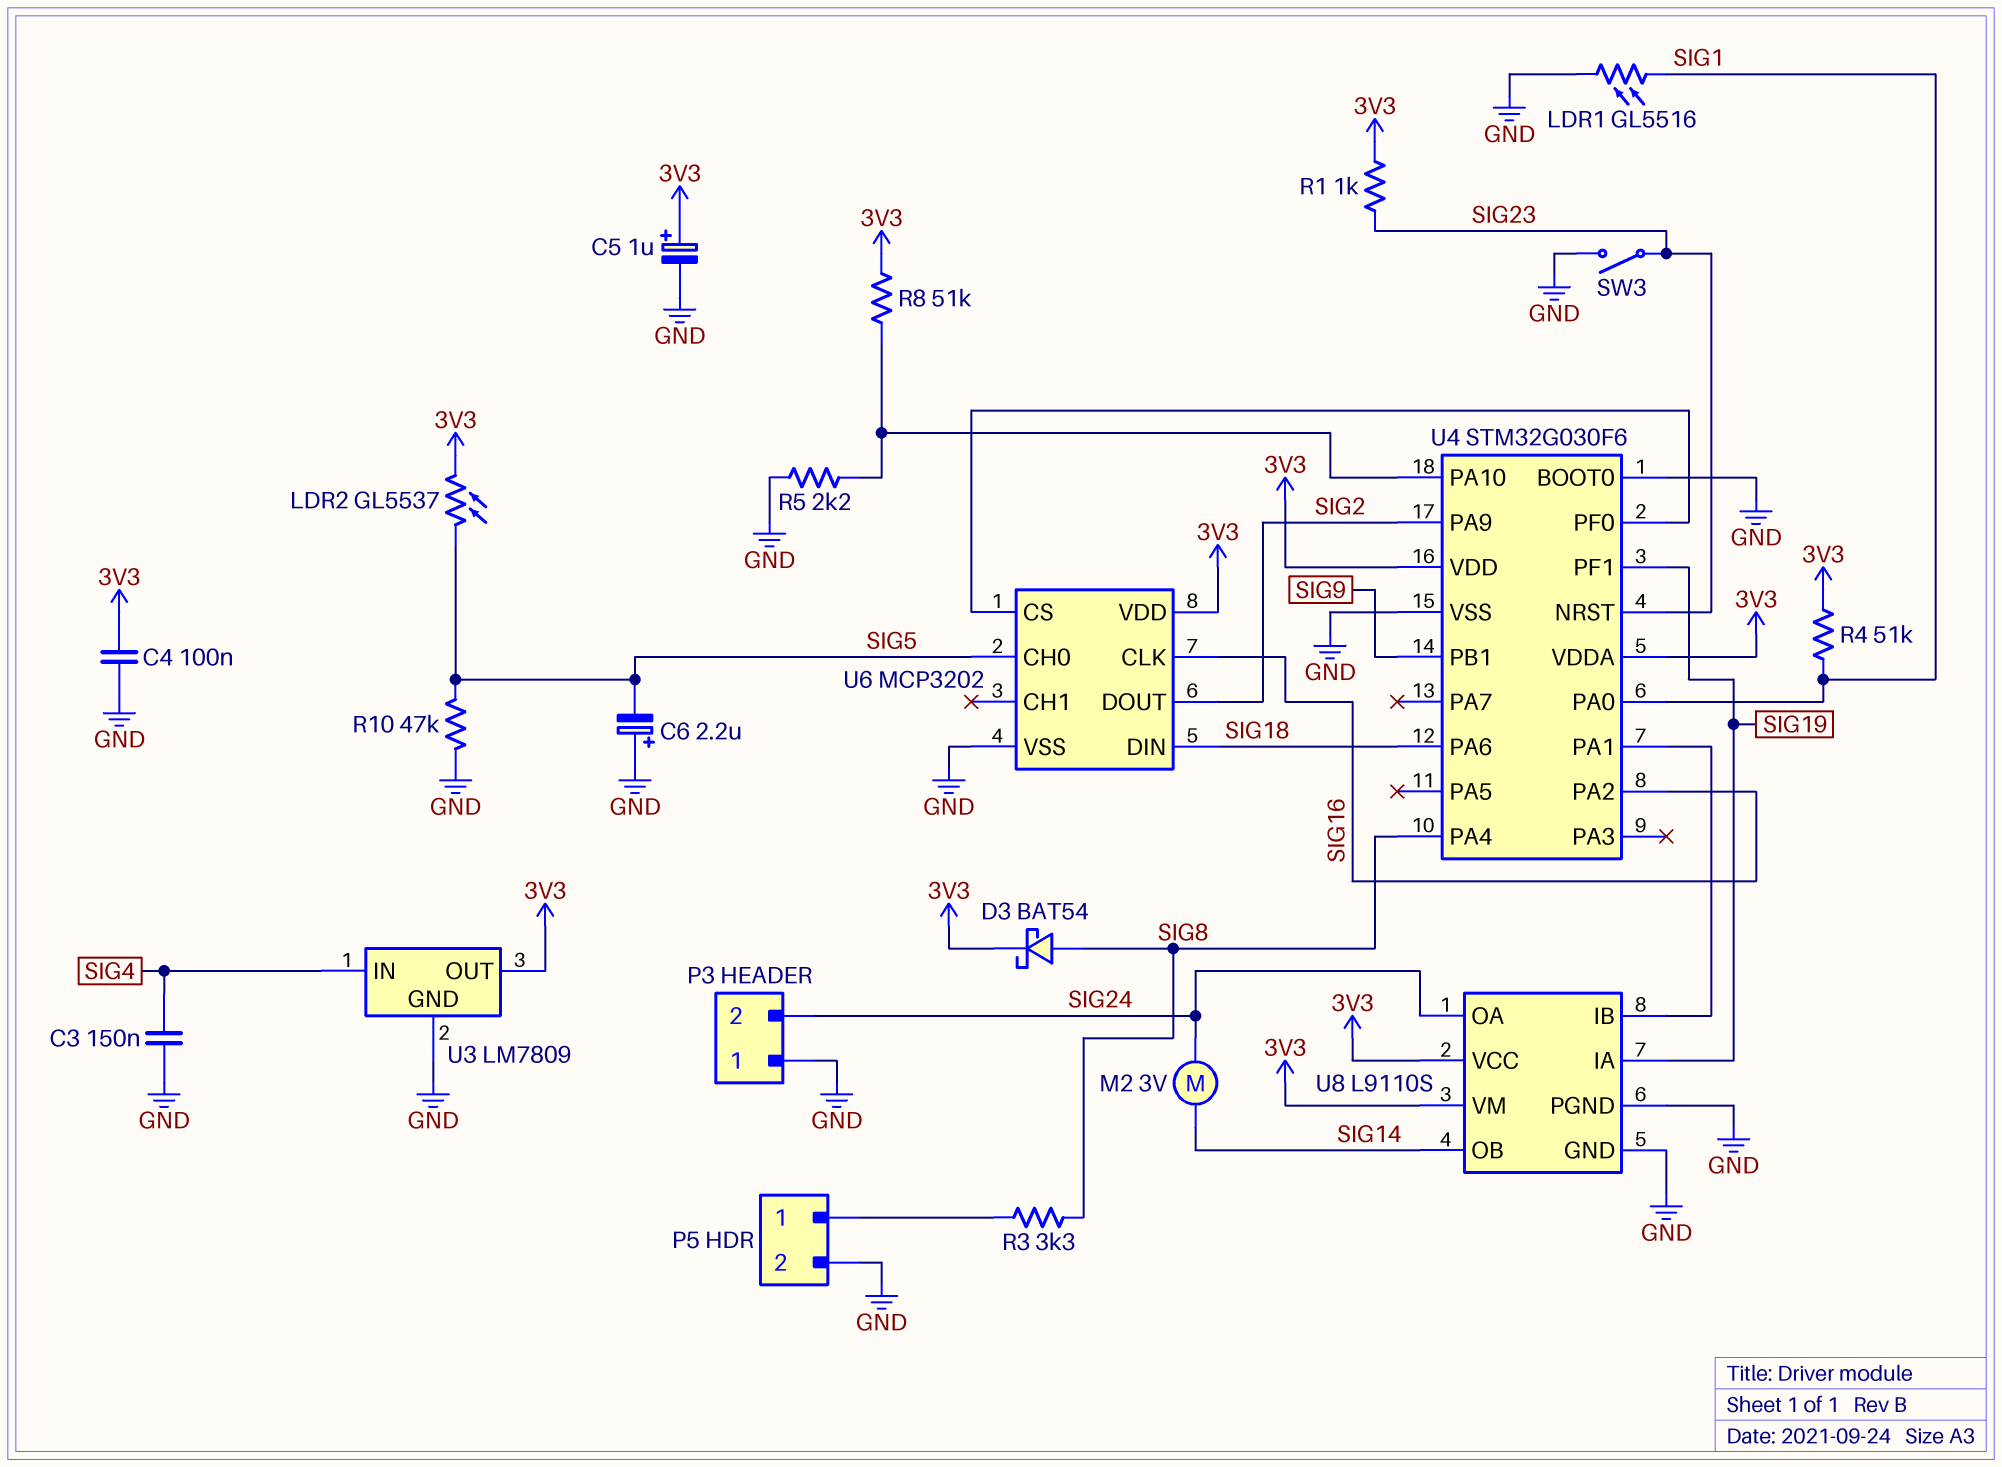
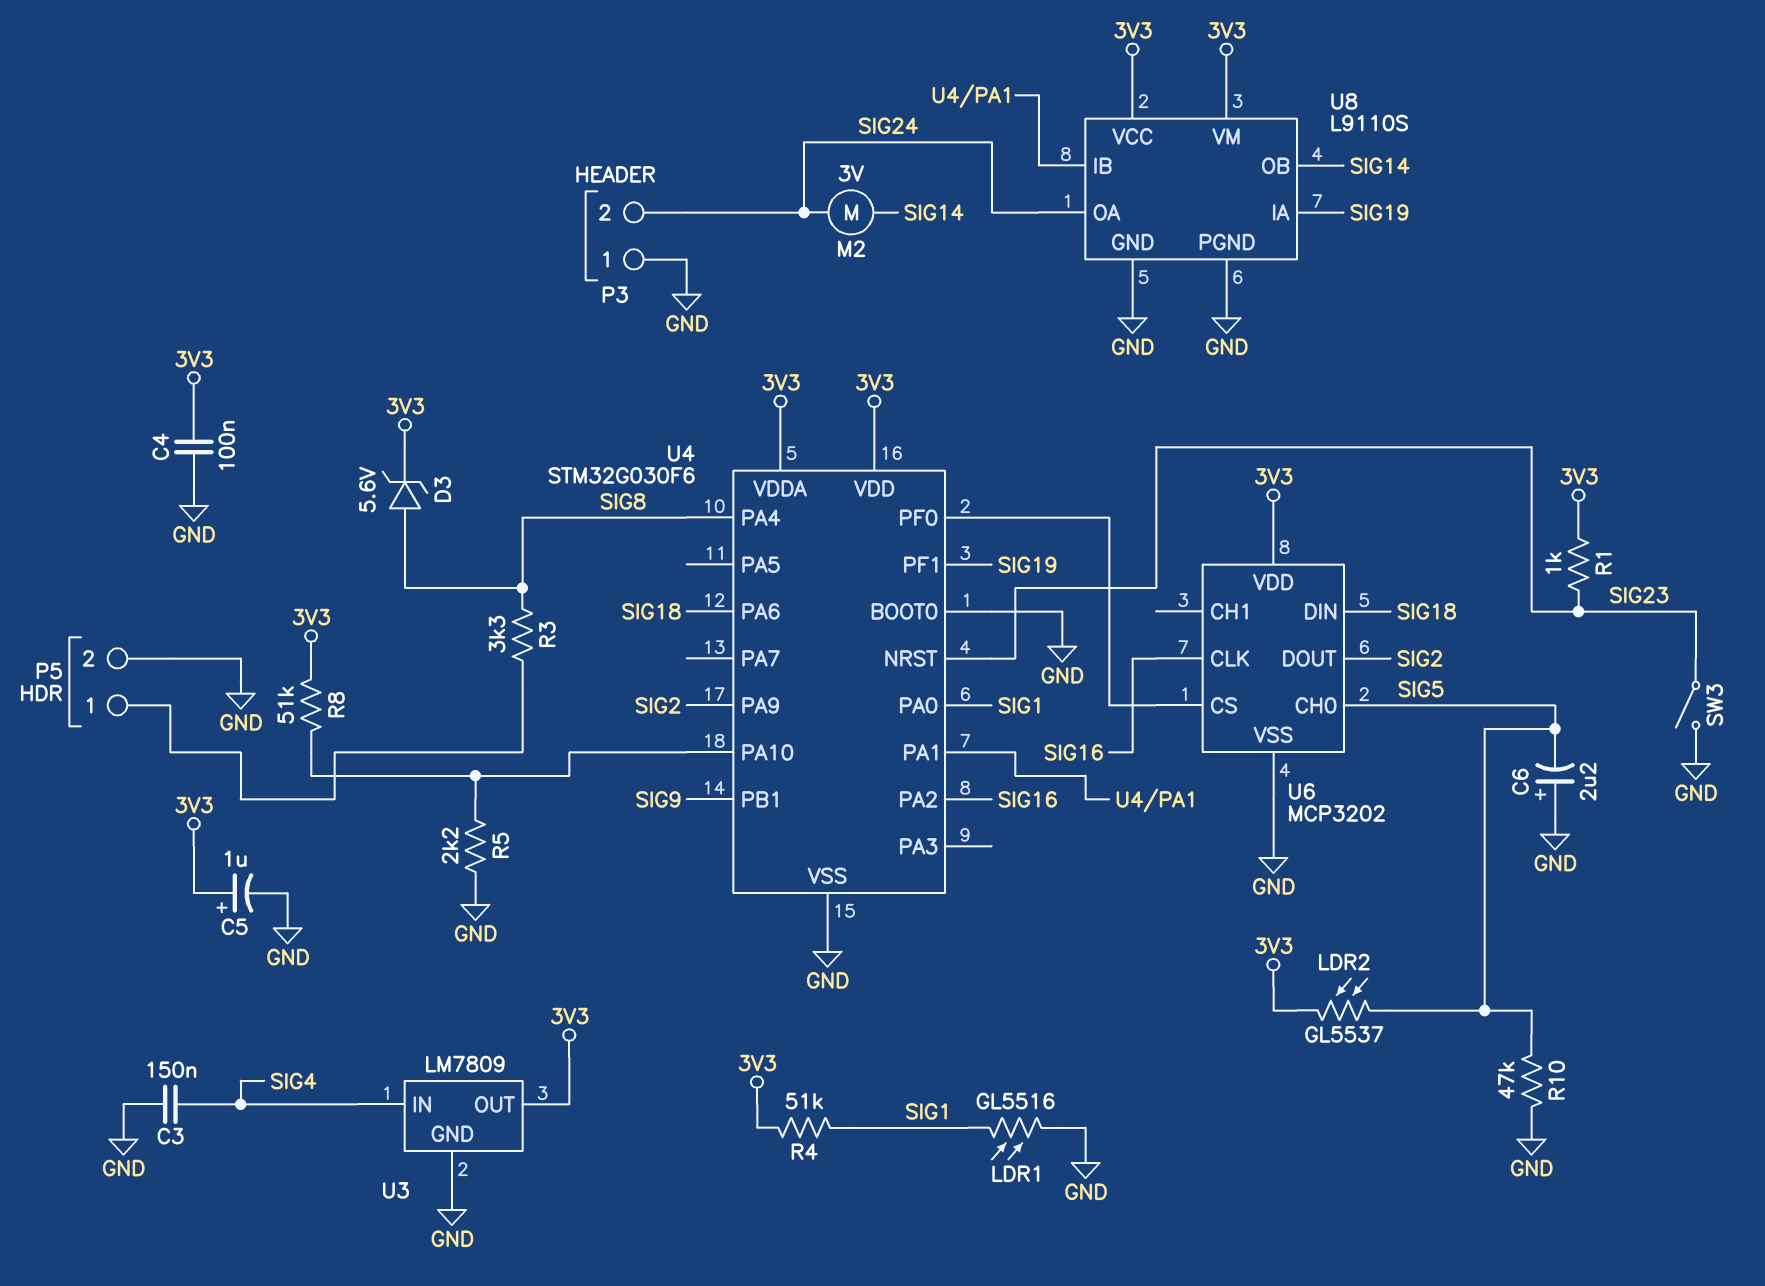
D3: schottky BAT54 (A SIG8, K 3V3) -> zener 5.6V (A SIG8, K 3V3)

